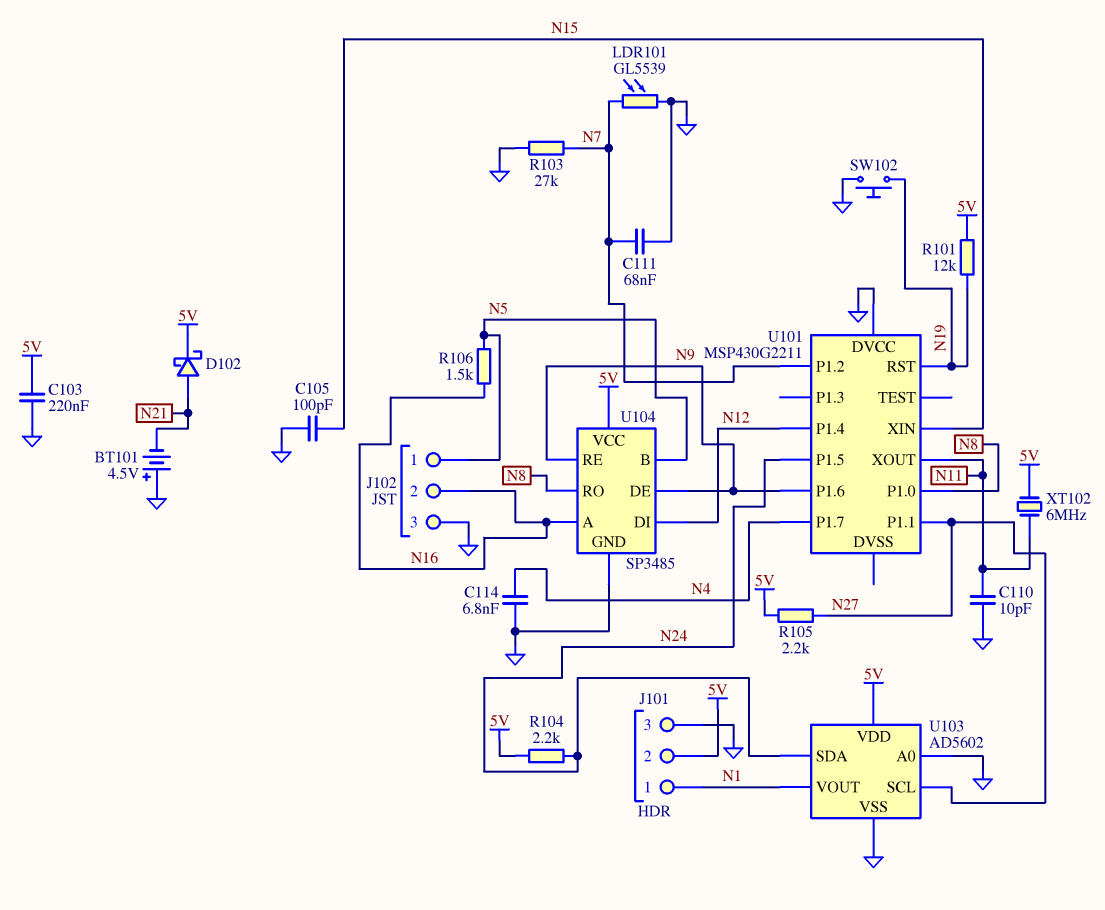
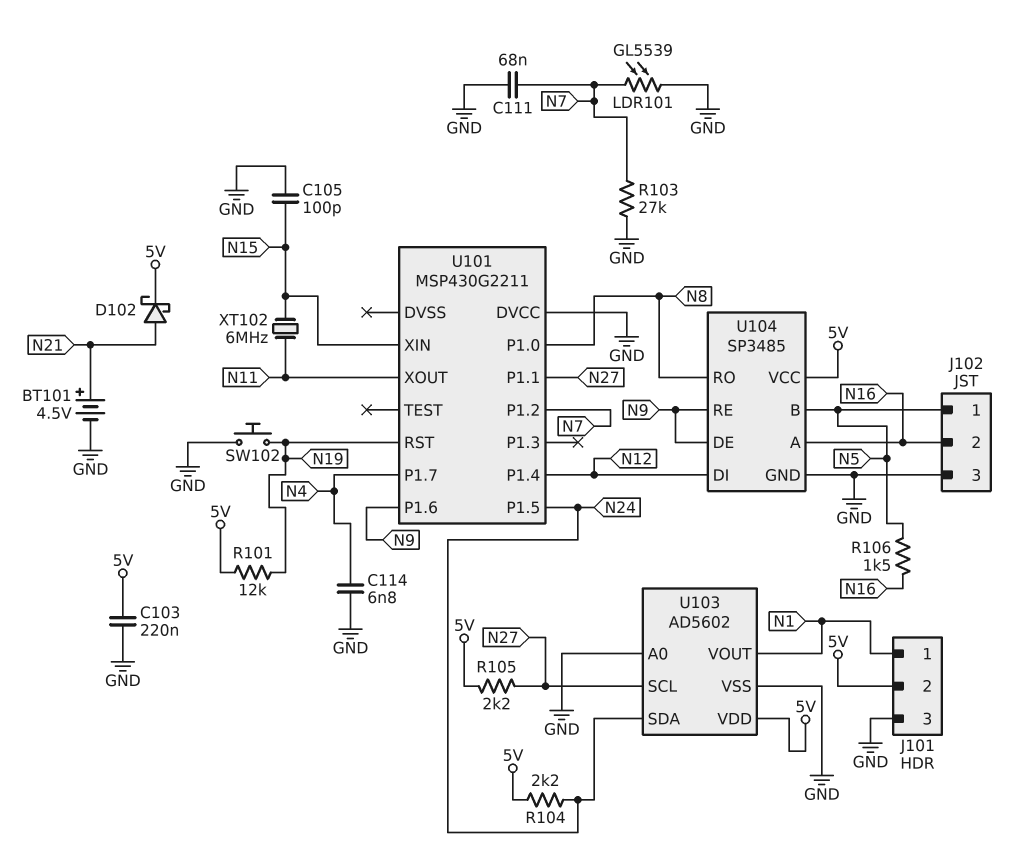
BT101: 4.5V (plus GND, minus N21) -> 4.5V (plus N21, minus GND)
C110: 10pF (GND, N11) -> none
XT102: 6MHz (5V, N11) -> 6MHz (N11, N15)

